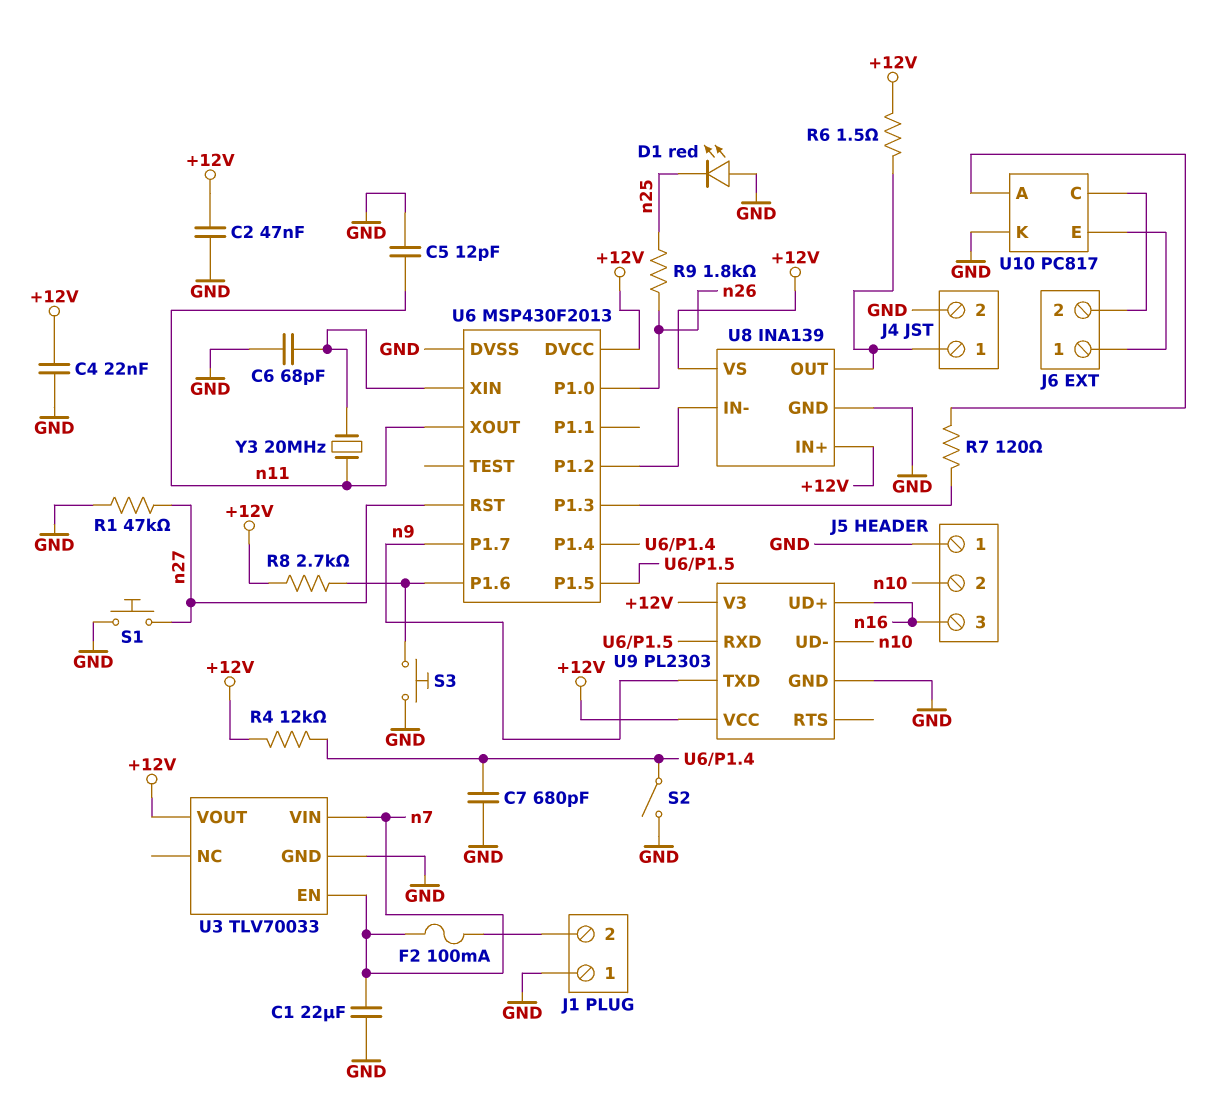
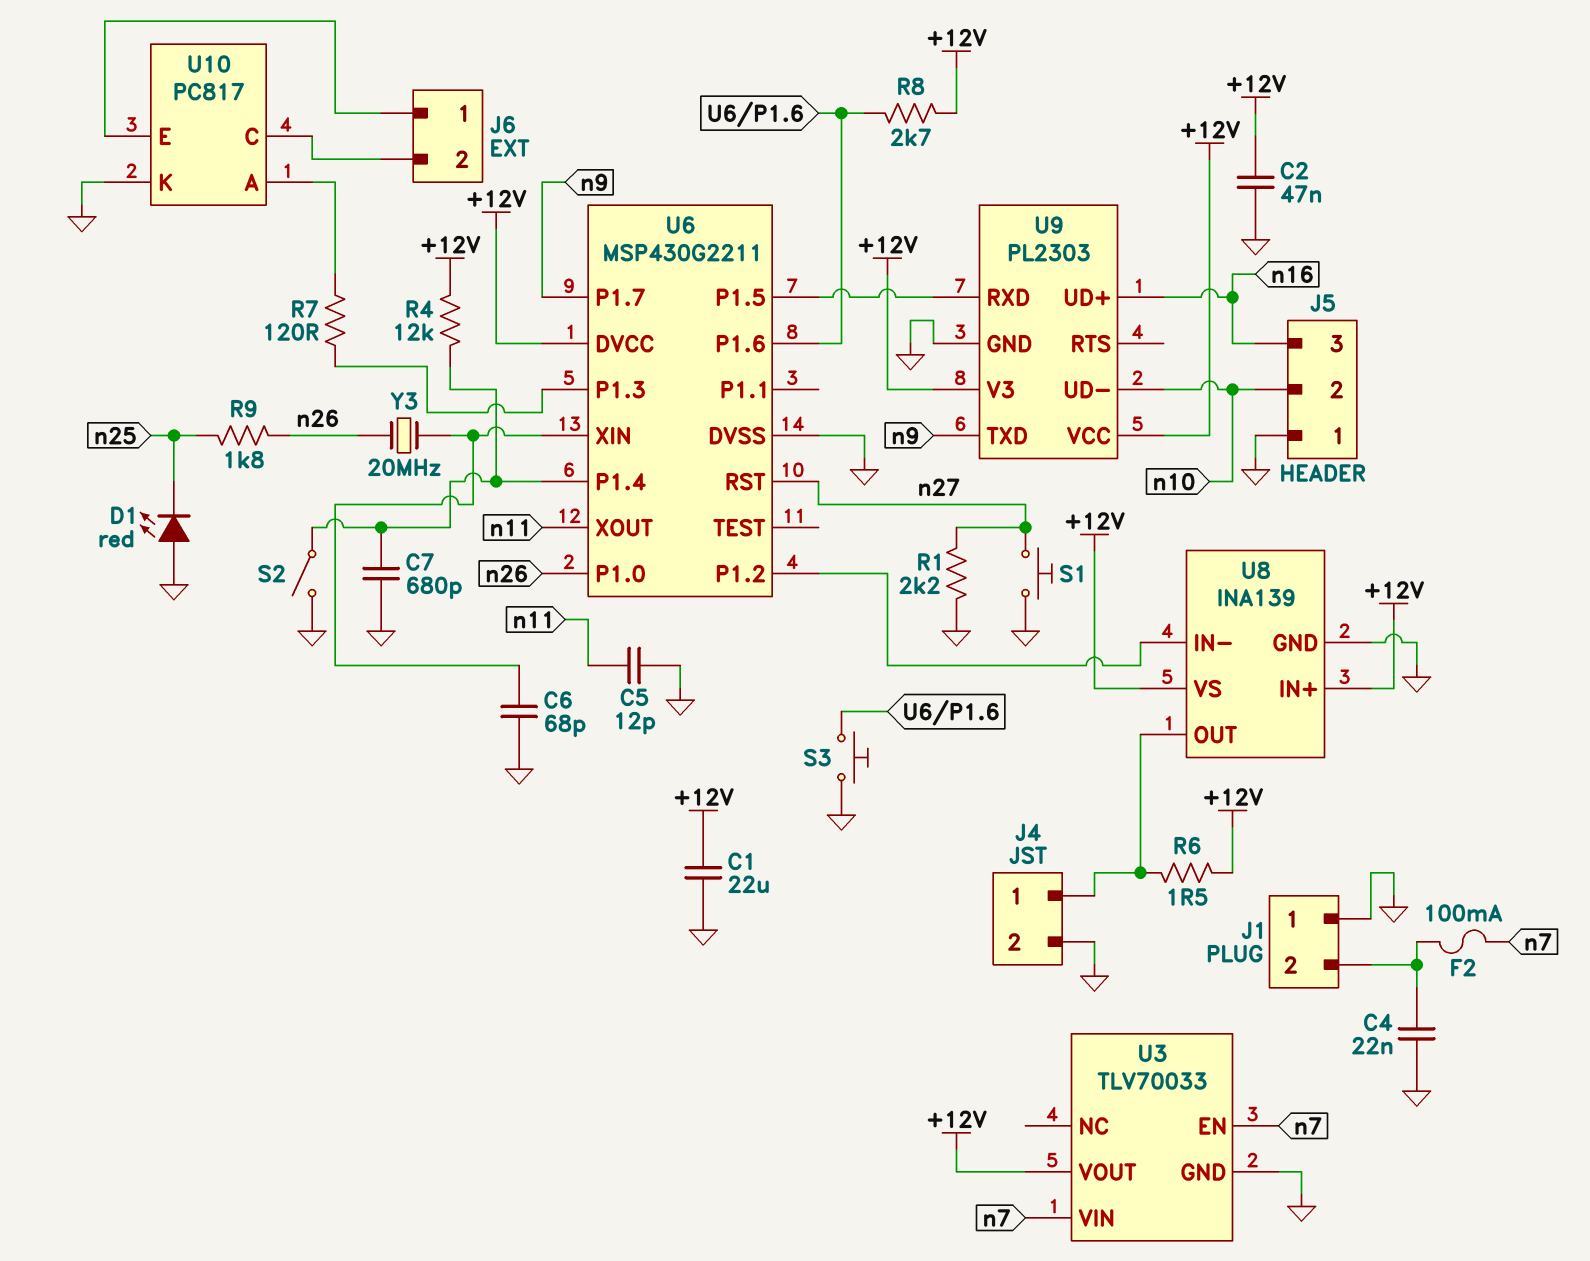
C1: 22uF (GND, n7) -> 22uF (+12V, GND)
C4: 22nF (+12V, GND) -> 22nF (GND, J1/2)
R1: 47k (GND, n27) -> 2.2k (GND, n27)
U6: MSP430F2013 -> MSP430G2211
Y3: 20MHz (U6/XIN, n11) -> 20MHz (U6/XIN, n26)

